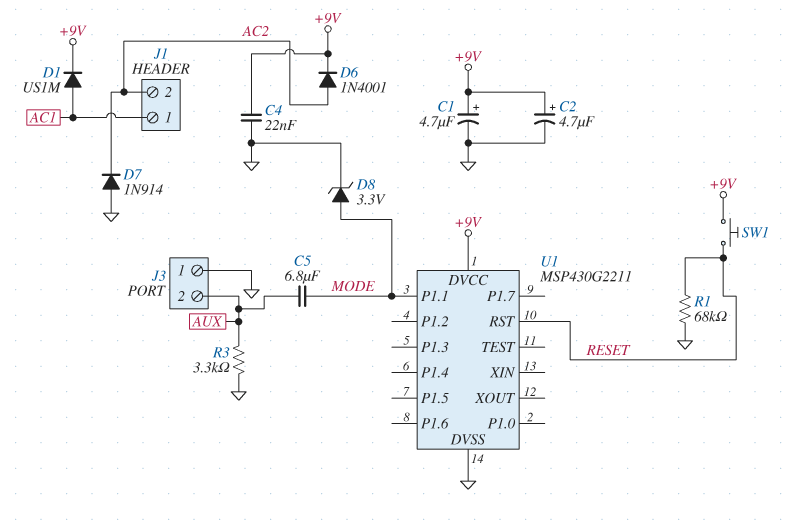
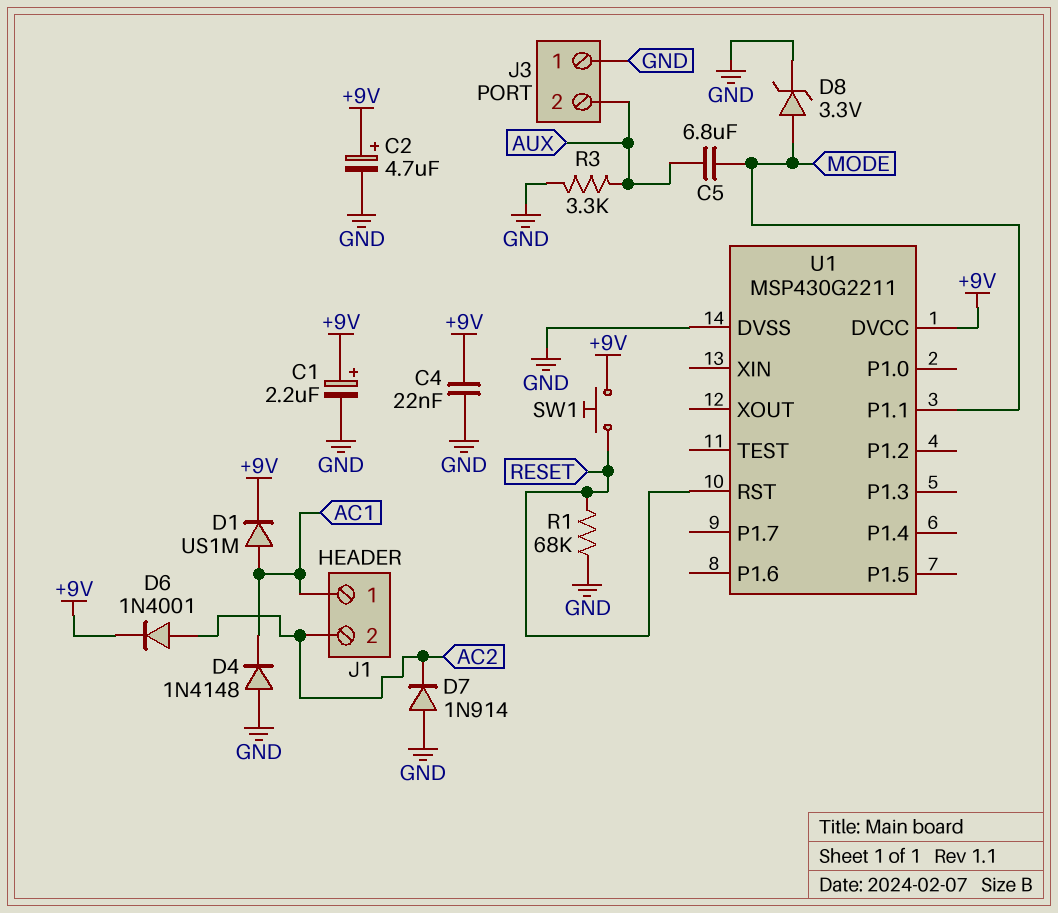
C1: 4.7uF (plus +9V, minus GND) -> 2.2uF (plus +9V, minus GND)
D4: none -> diode 1N4148 (A GND, K AC1)

